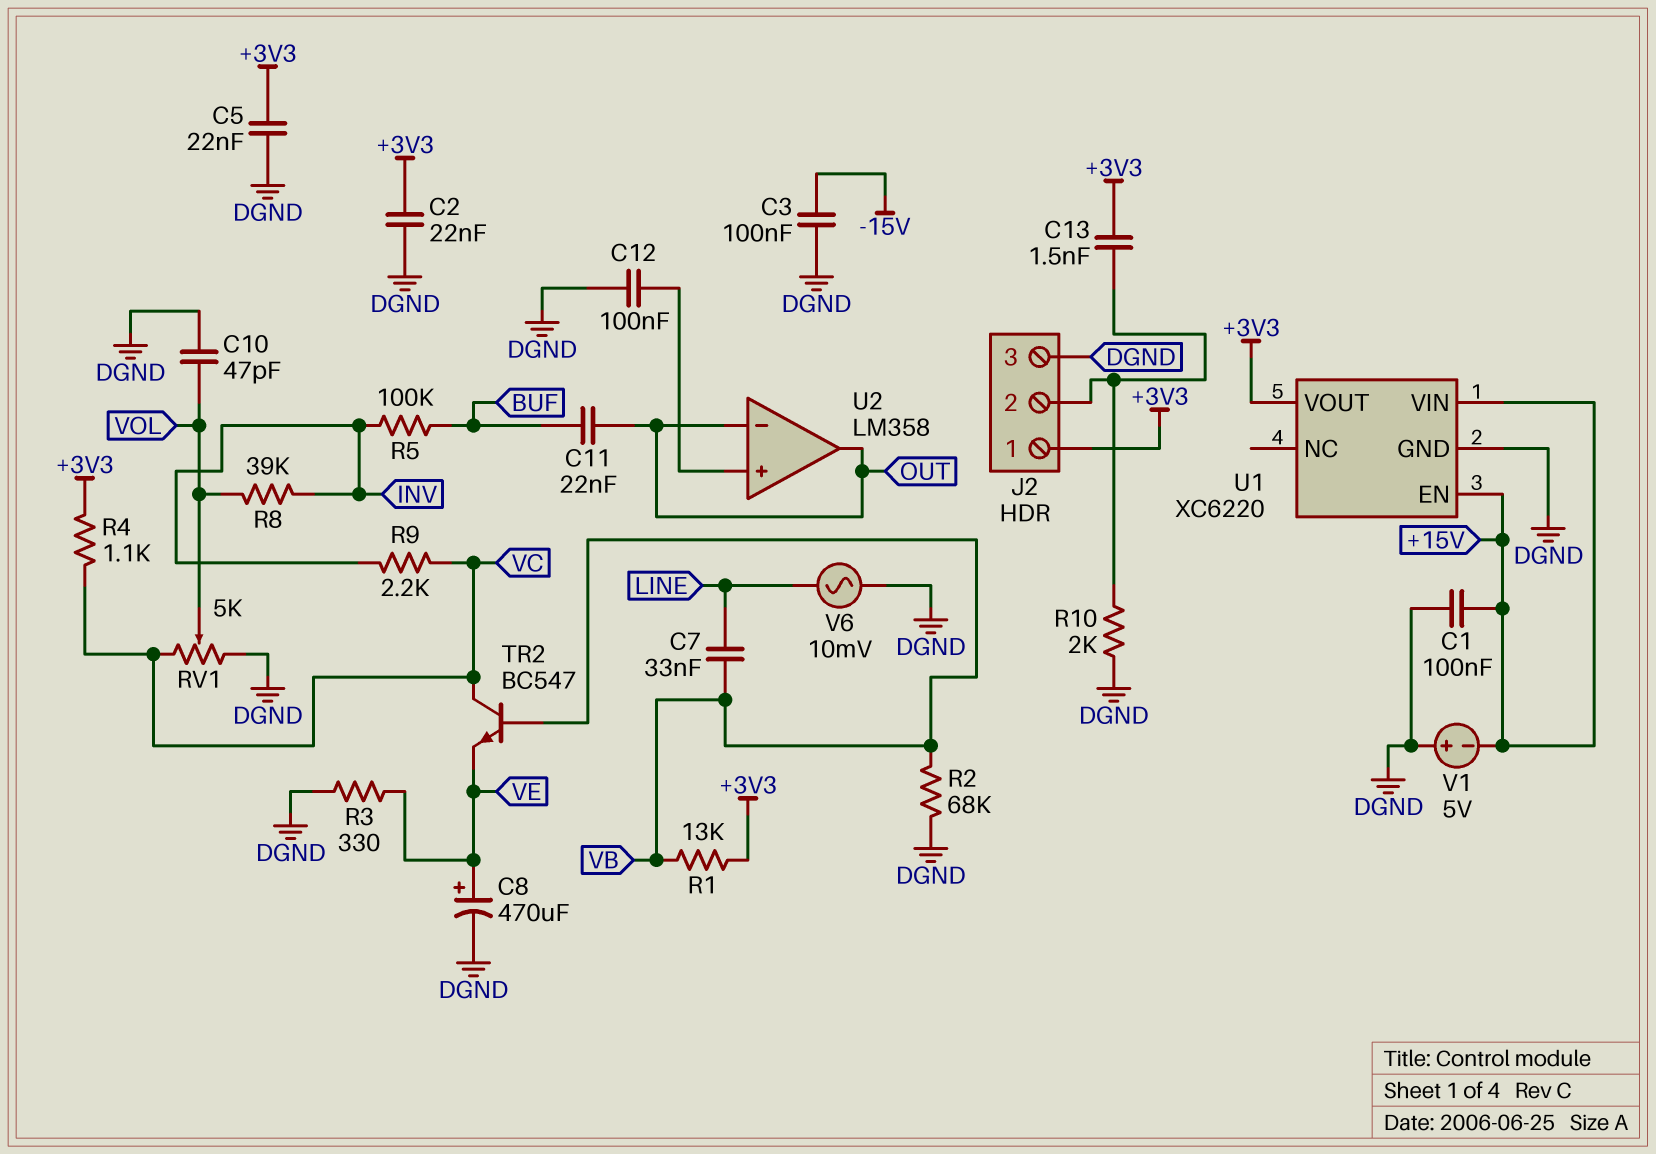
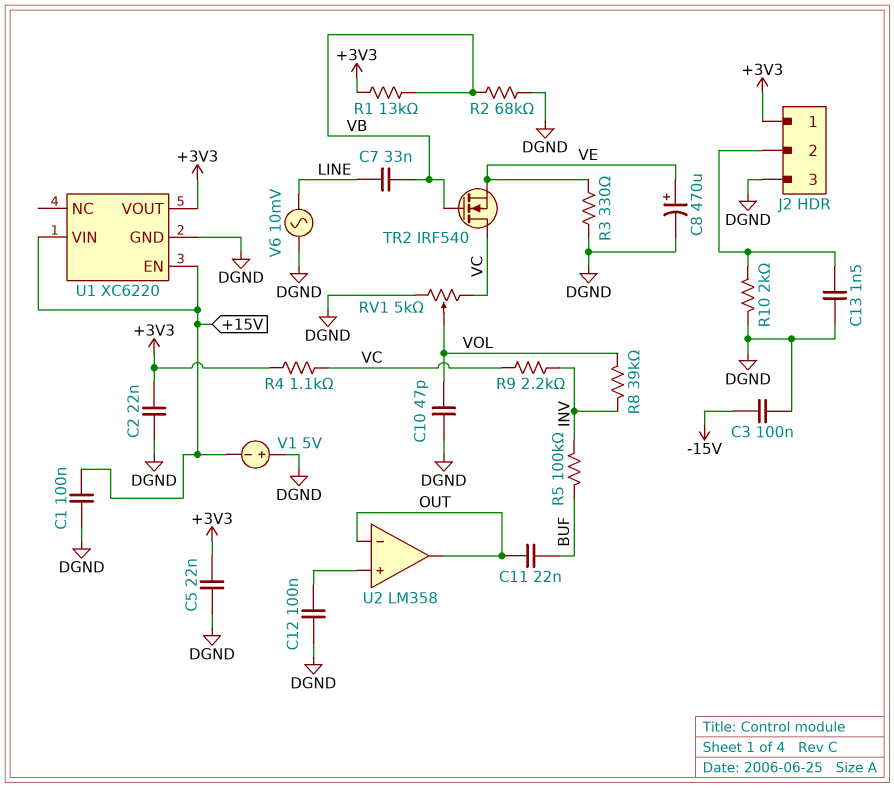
C13: 1.5nF (+3V3, J2/2) -> 1.5nF (DGND, J2/2)
TR2: NPN BC547 (B VB, C VC, E VE) -> NMOS IRF540 (G VB, D VC, S VE)

